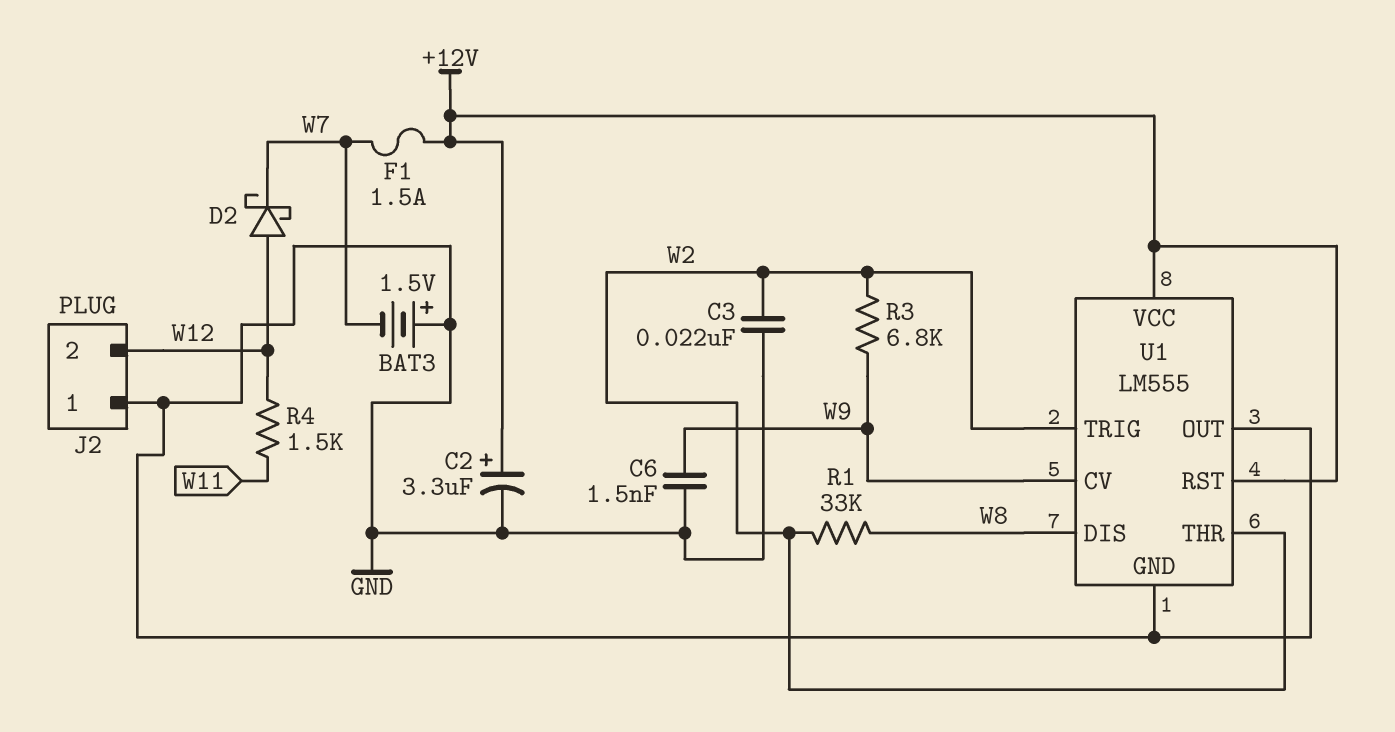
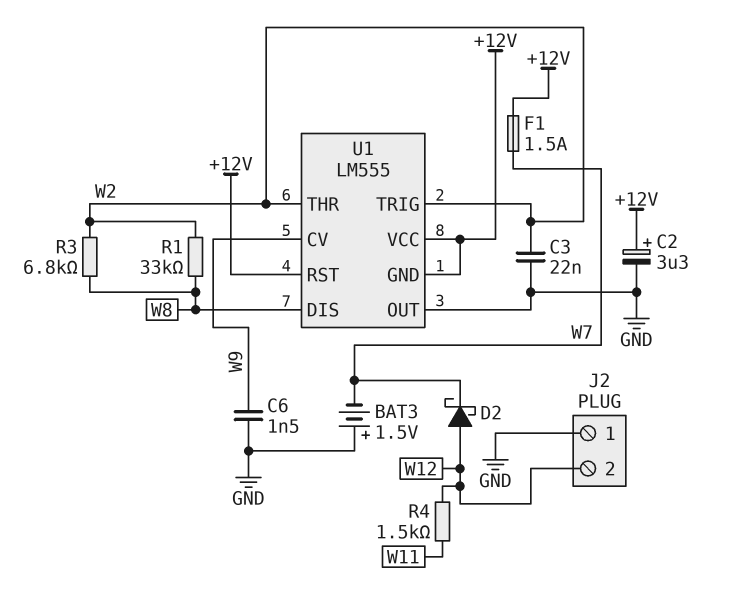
R3: 6.8k (W2, W9) -> 6.8k (W2, W8)
U1 pin GND: GND -> +12V

